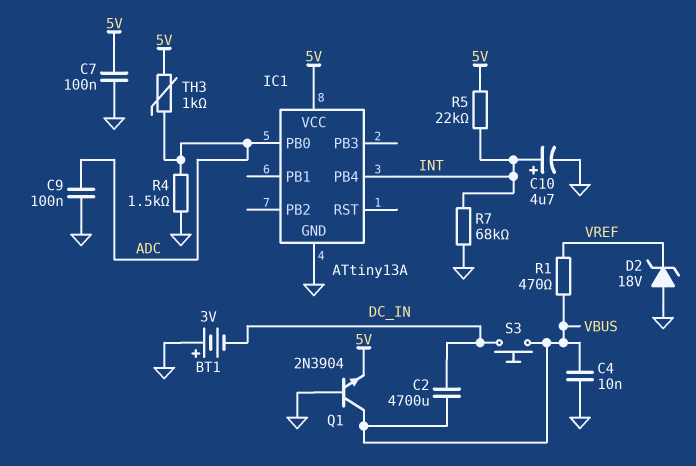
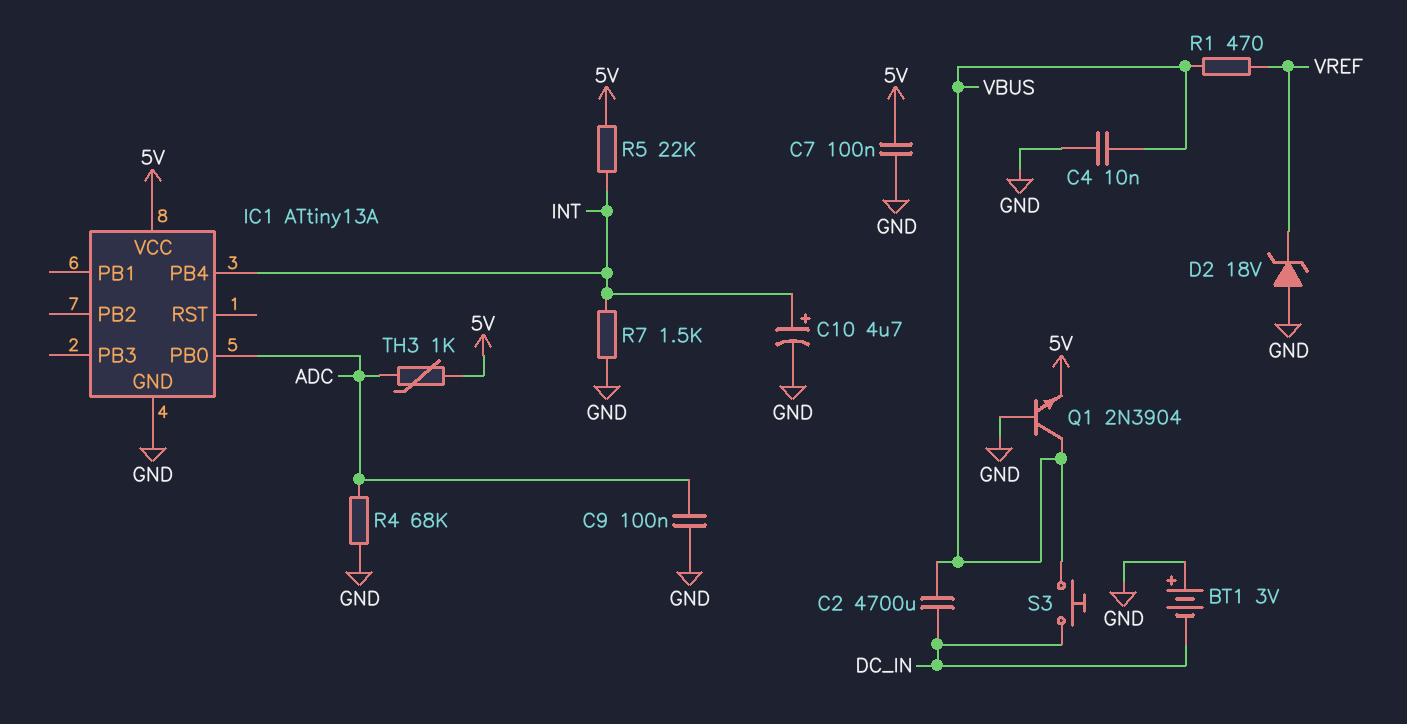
R4: 1.5k (ADC, GND) -> 68k (ADC, GND)
R7: 68k (GND, INT) -> 1.5k (GND, INT)

